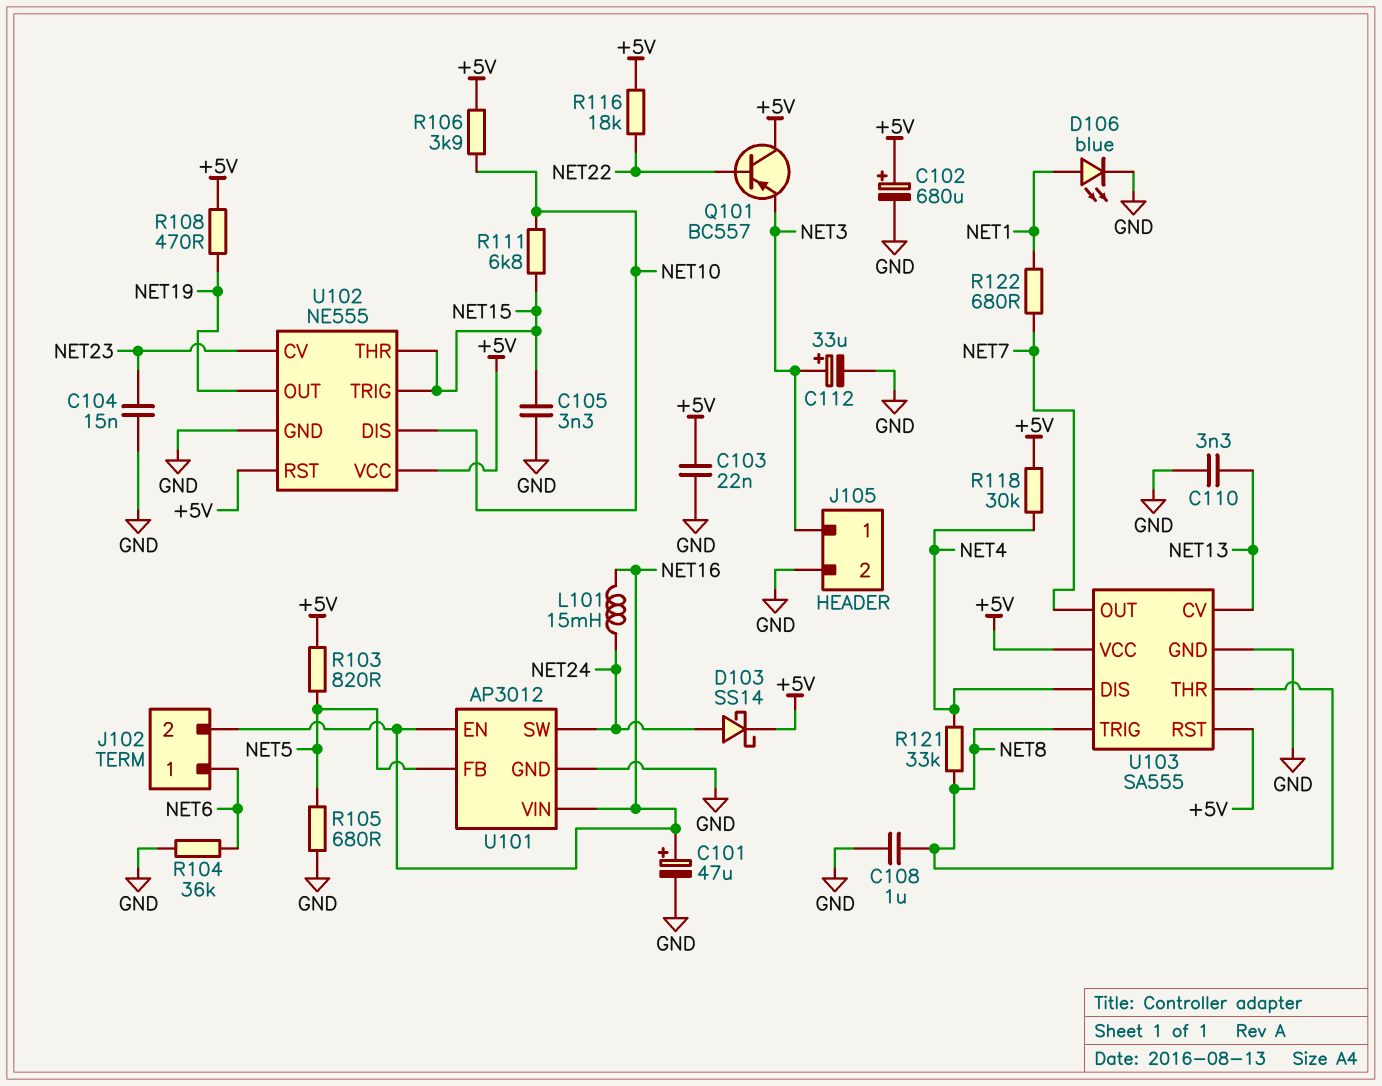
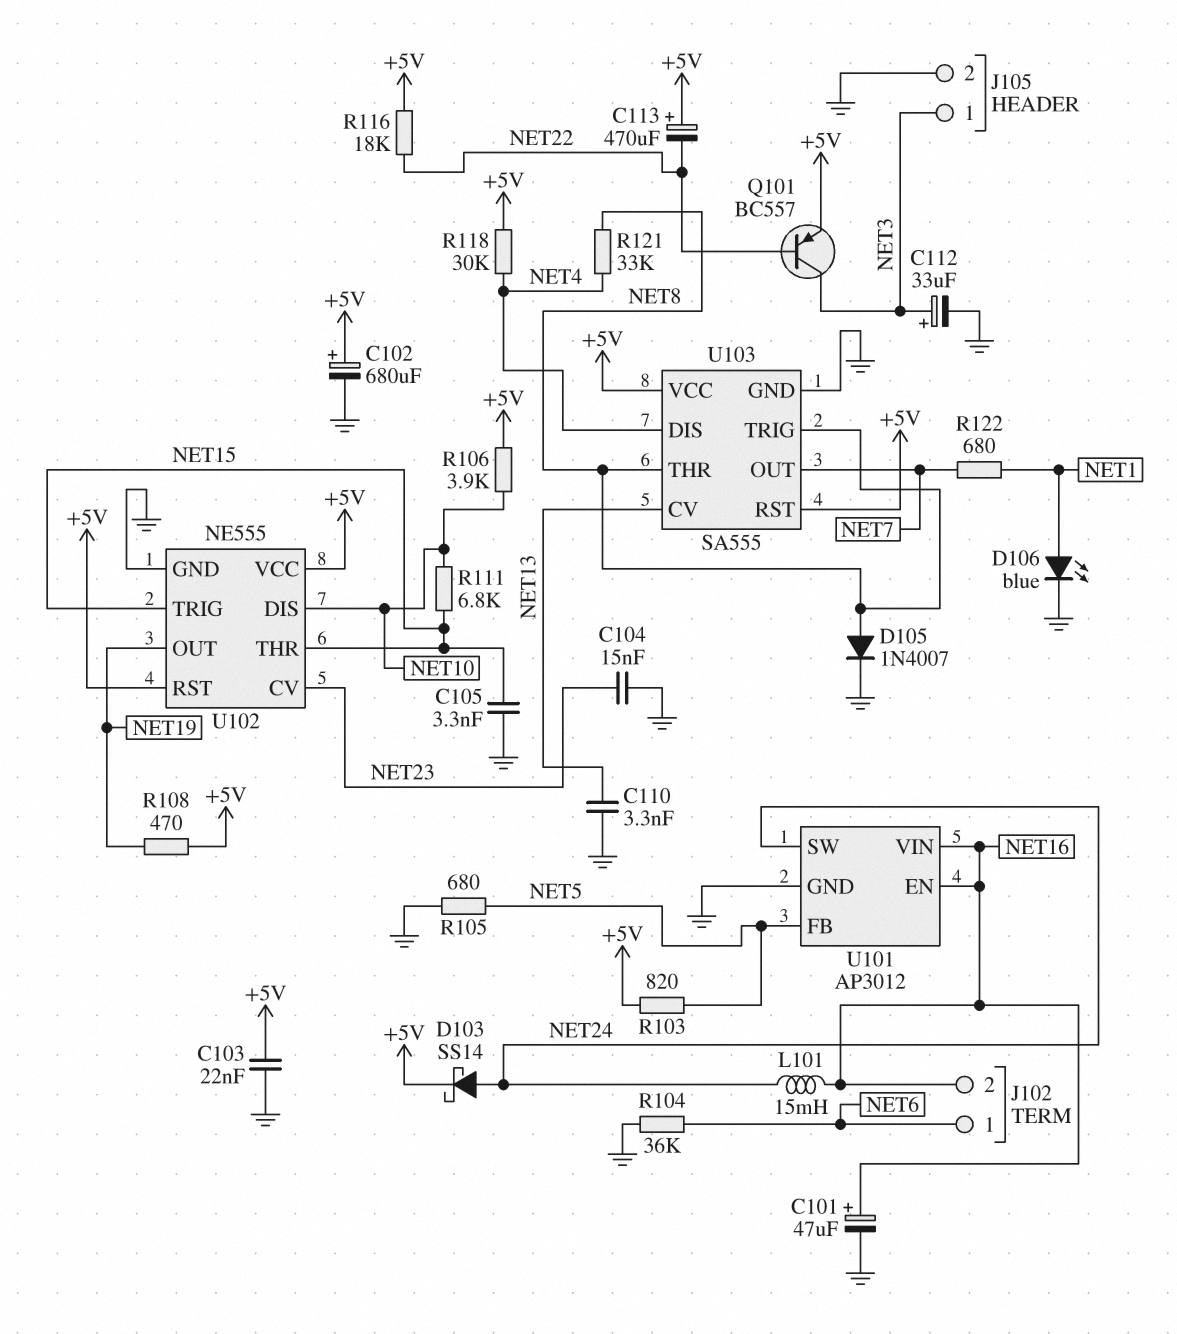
C108: 1uF (GND, NET8) -> none
C113: none -> 470uF (plus +5V, minus NET22)
D105: none -> diode 1N4007 (A NET8, K GND)
Q101: PNP BC557 (B NET22, C +5V, E NET3) -> PNP BC557 (B NET22, C NET3, E +5V)

